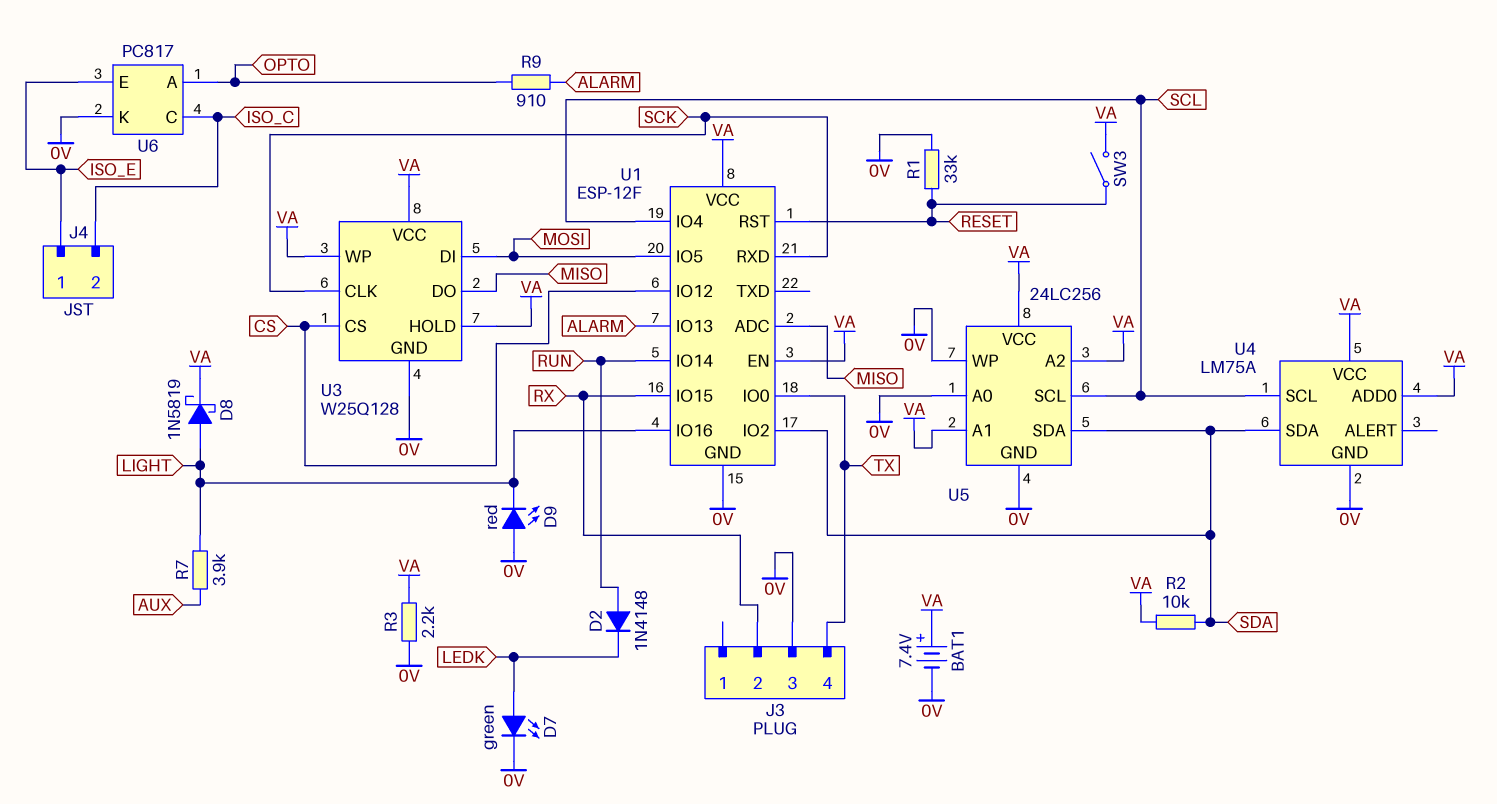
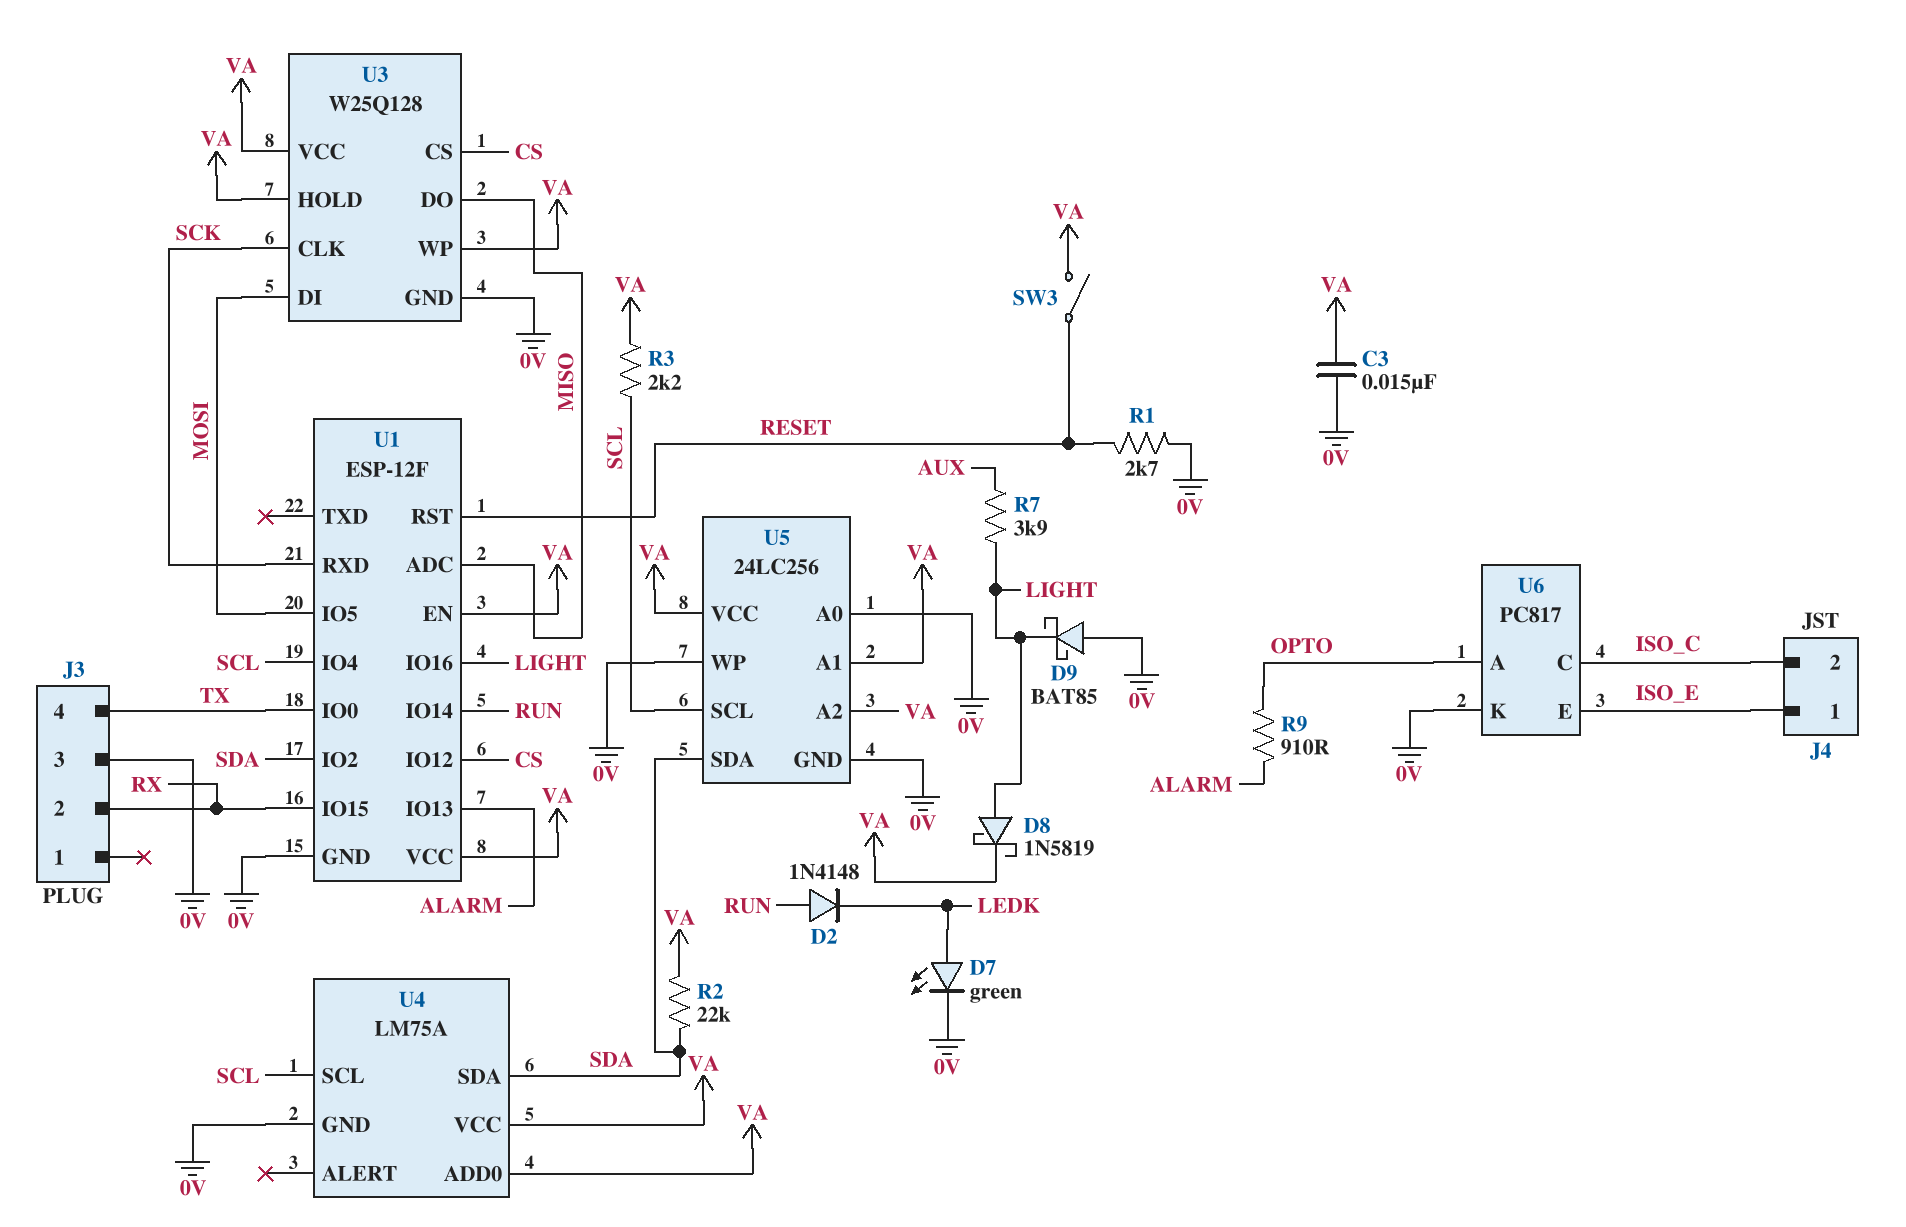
BAT1: 7.4V (plus VA, minus 0V) -> none
C3: none -> 15nF (0V, VA)
D9: LED red (A 0V, K LIGHT) -> schottky BAT85 (A 0V, K LIGHT)
R1: 33k (0V, RESET) -> 2.7k (0V, RESET)
R2: 10k (SDA, VA) -> 22k (SDA, VA)
R3: 2.2k (0V, VA) -> 2.2k (SCL, VA)

